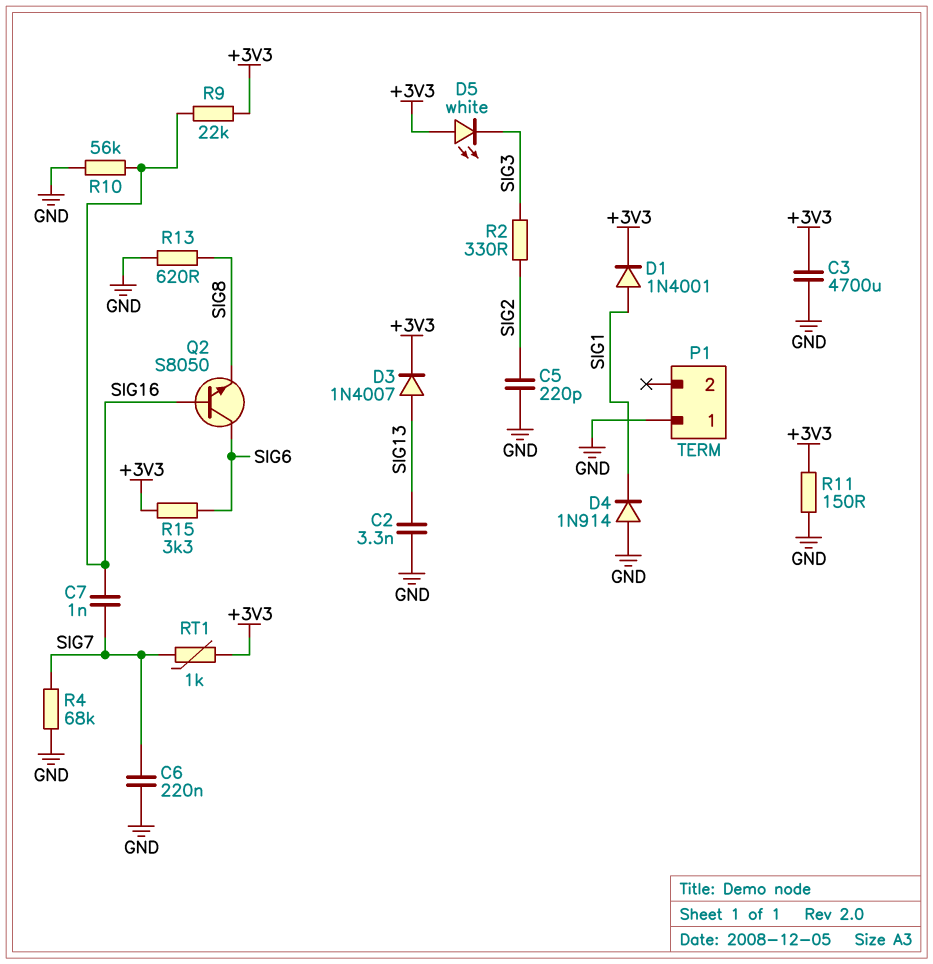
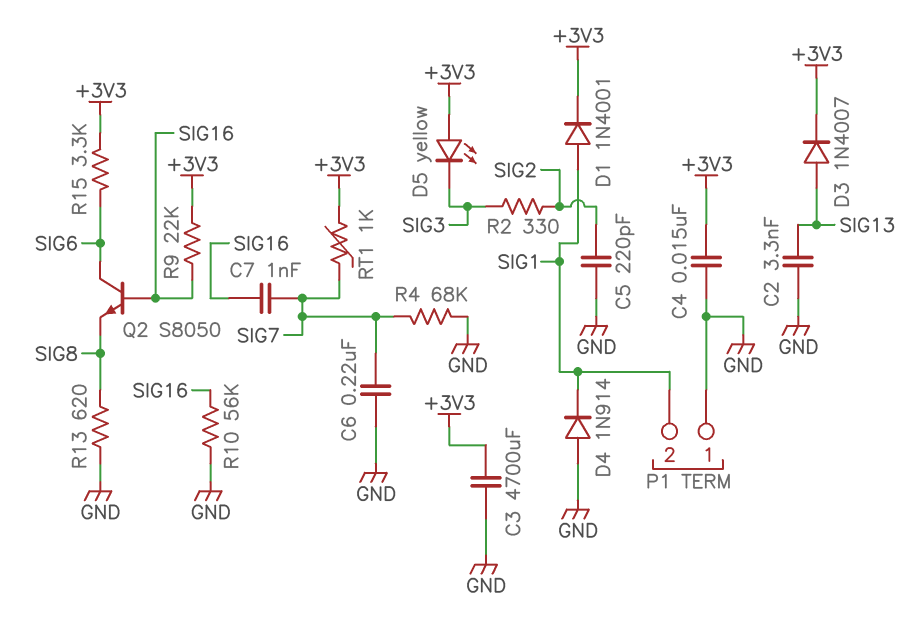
C4: none -> 15nF (+3V3, GND)
D5: LED white (A +3V3, K SIG3) -> LED yellow (A +3V3, K SIG3)
P1 pin 2: none -> SIG1
R11: 150 (+3V3, GND) -> none

